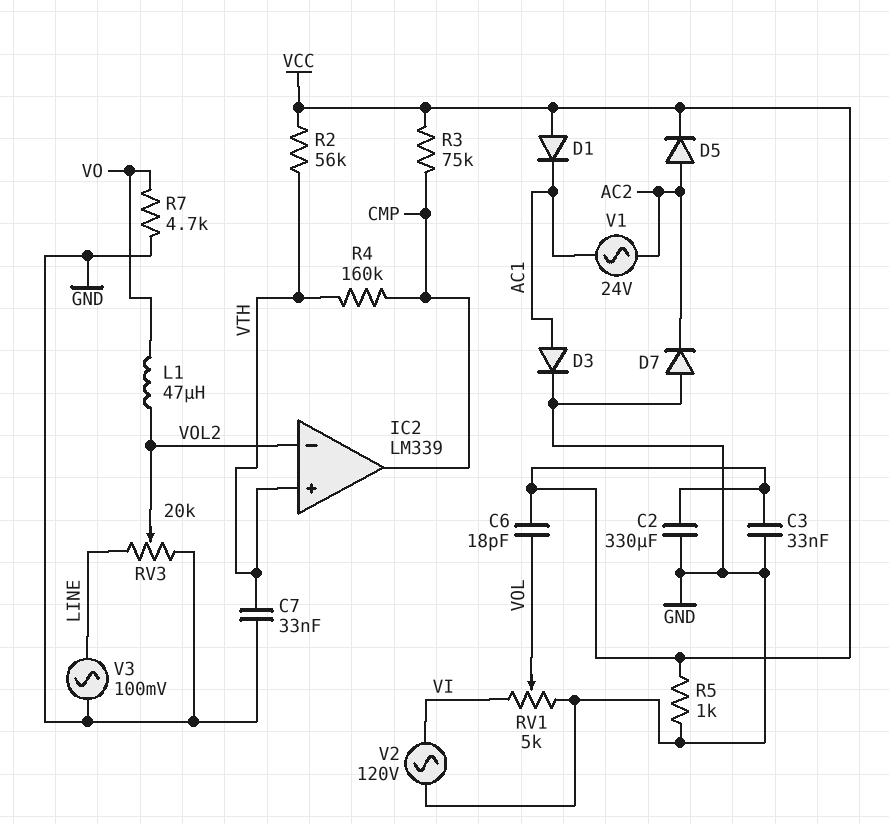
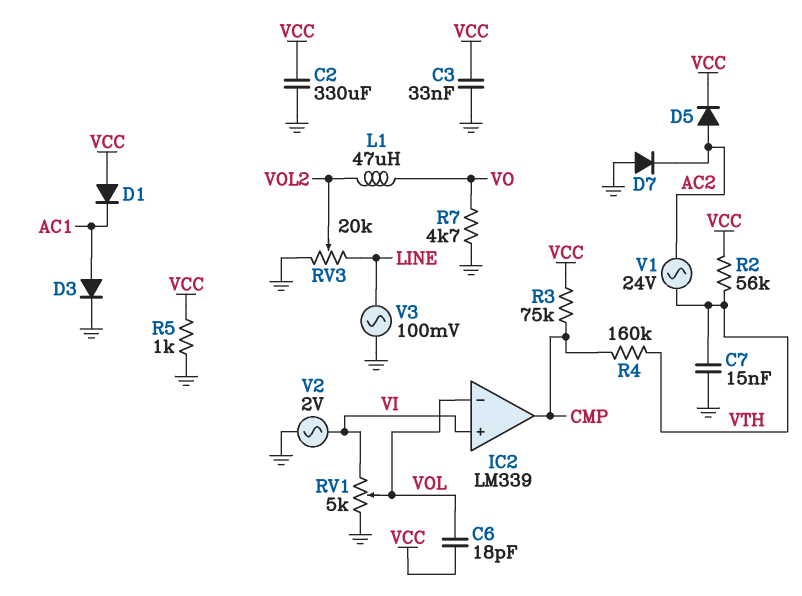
C7: 33nF (GND, VTH) -> 15nF (GND, VTH)
IC2 pin in+: VTH -> VI
IC2 pin in-: VOL2 -> VOL
V1: AC 24V (AC1, AC2) -> AC 24V (AC2, VTH)
V2: AC 120V (GND, VI) -> AC 2V (GND, VI)

